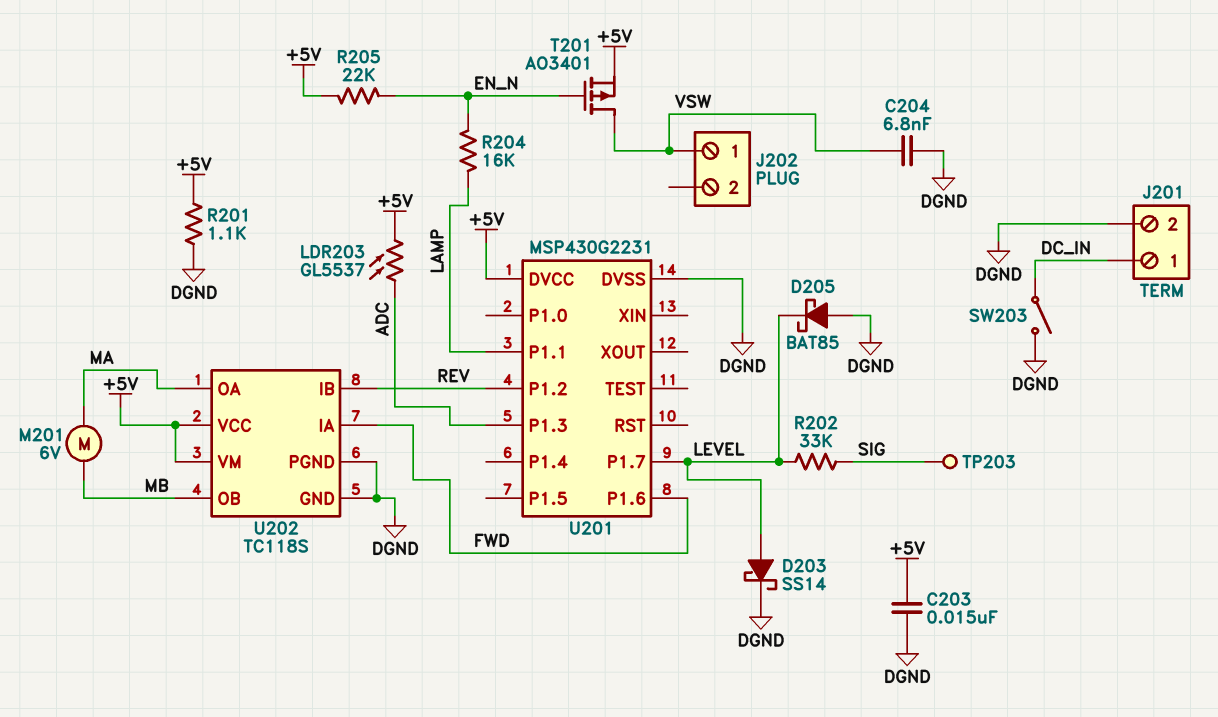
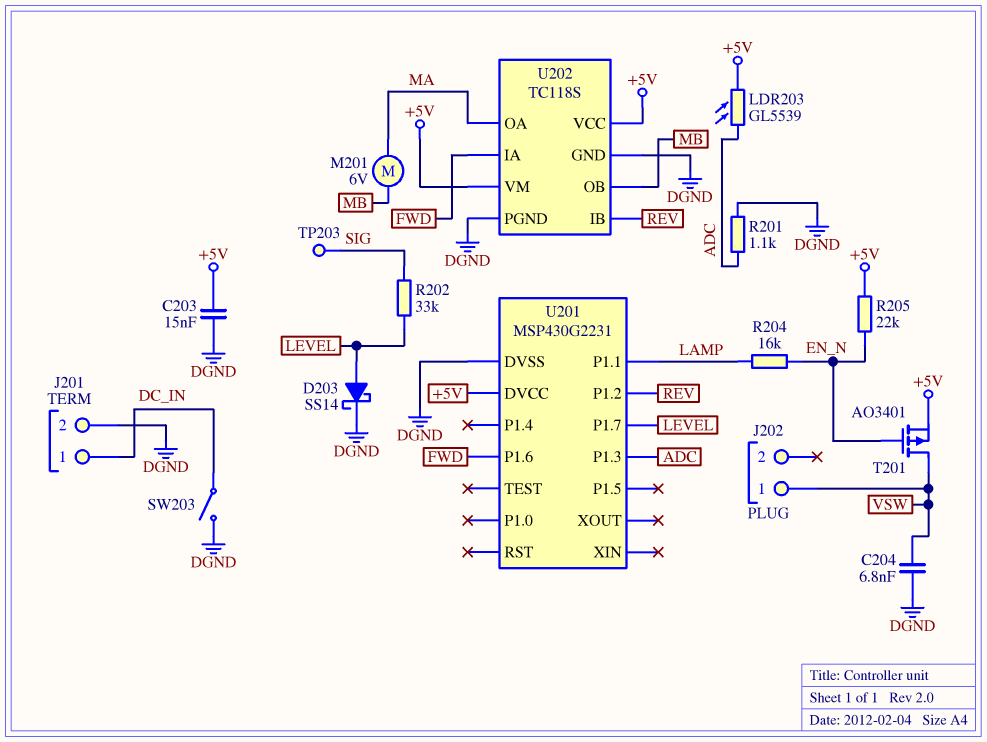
D205: schottky BAT85 (A DGND, K LEVEL) -> none
LDR203: GL5537 (+5V, ADC) -> GL5539 (+5V, ADC)
R201: 1.1k (+5V, DGND) -> 1.1k (ADC, DGND)

